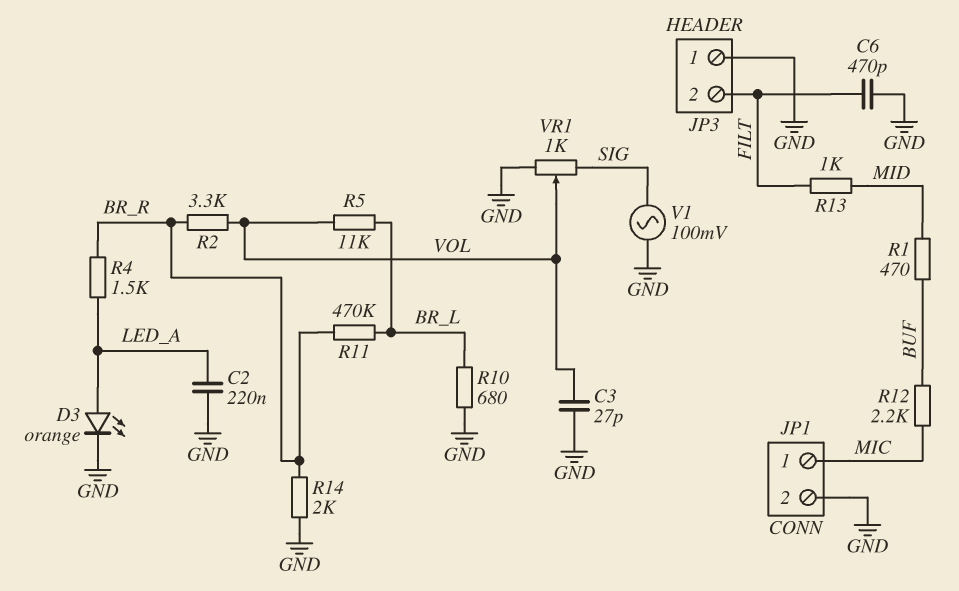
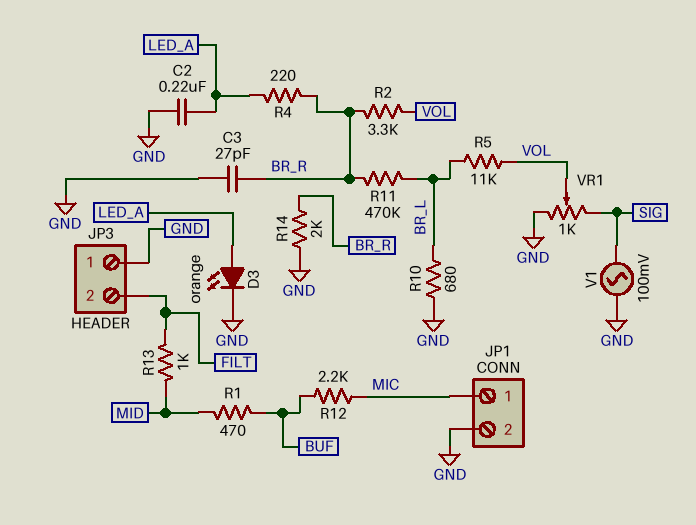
C3: 27pF (GND, VOL) -> 27pF (BR_R, GND)
C6: 470pF (FILT, GND) -> none
R4: 1.5k (BR_R, LED_A) -> 220 (BR_R, LED_A)

